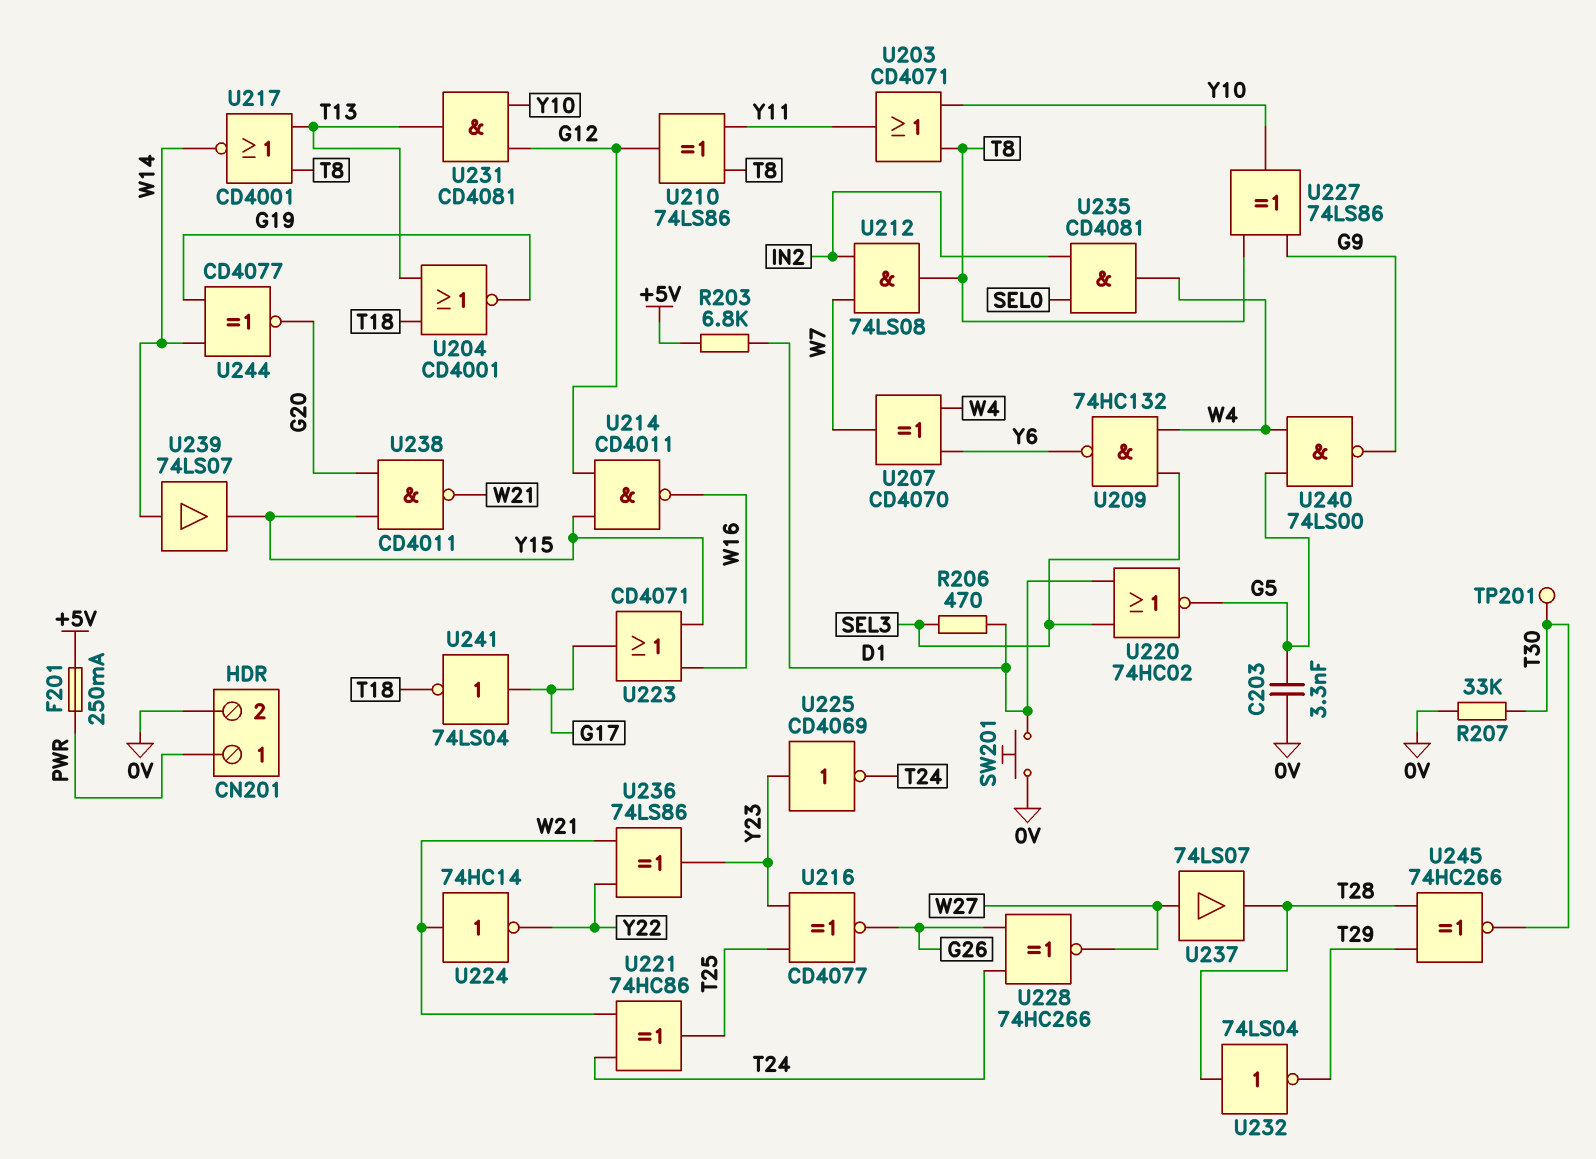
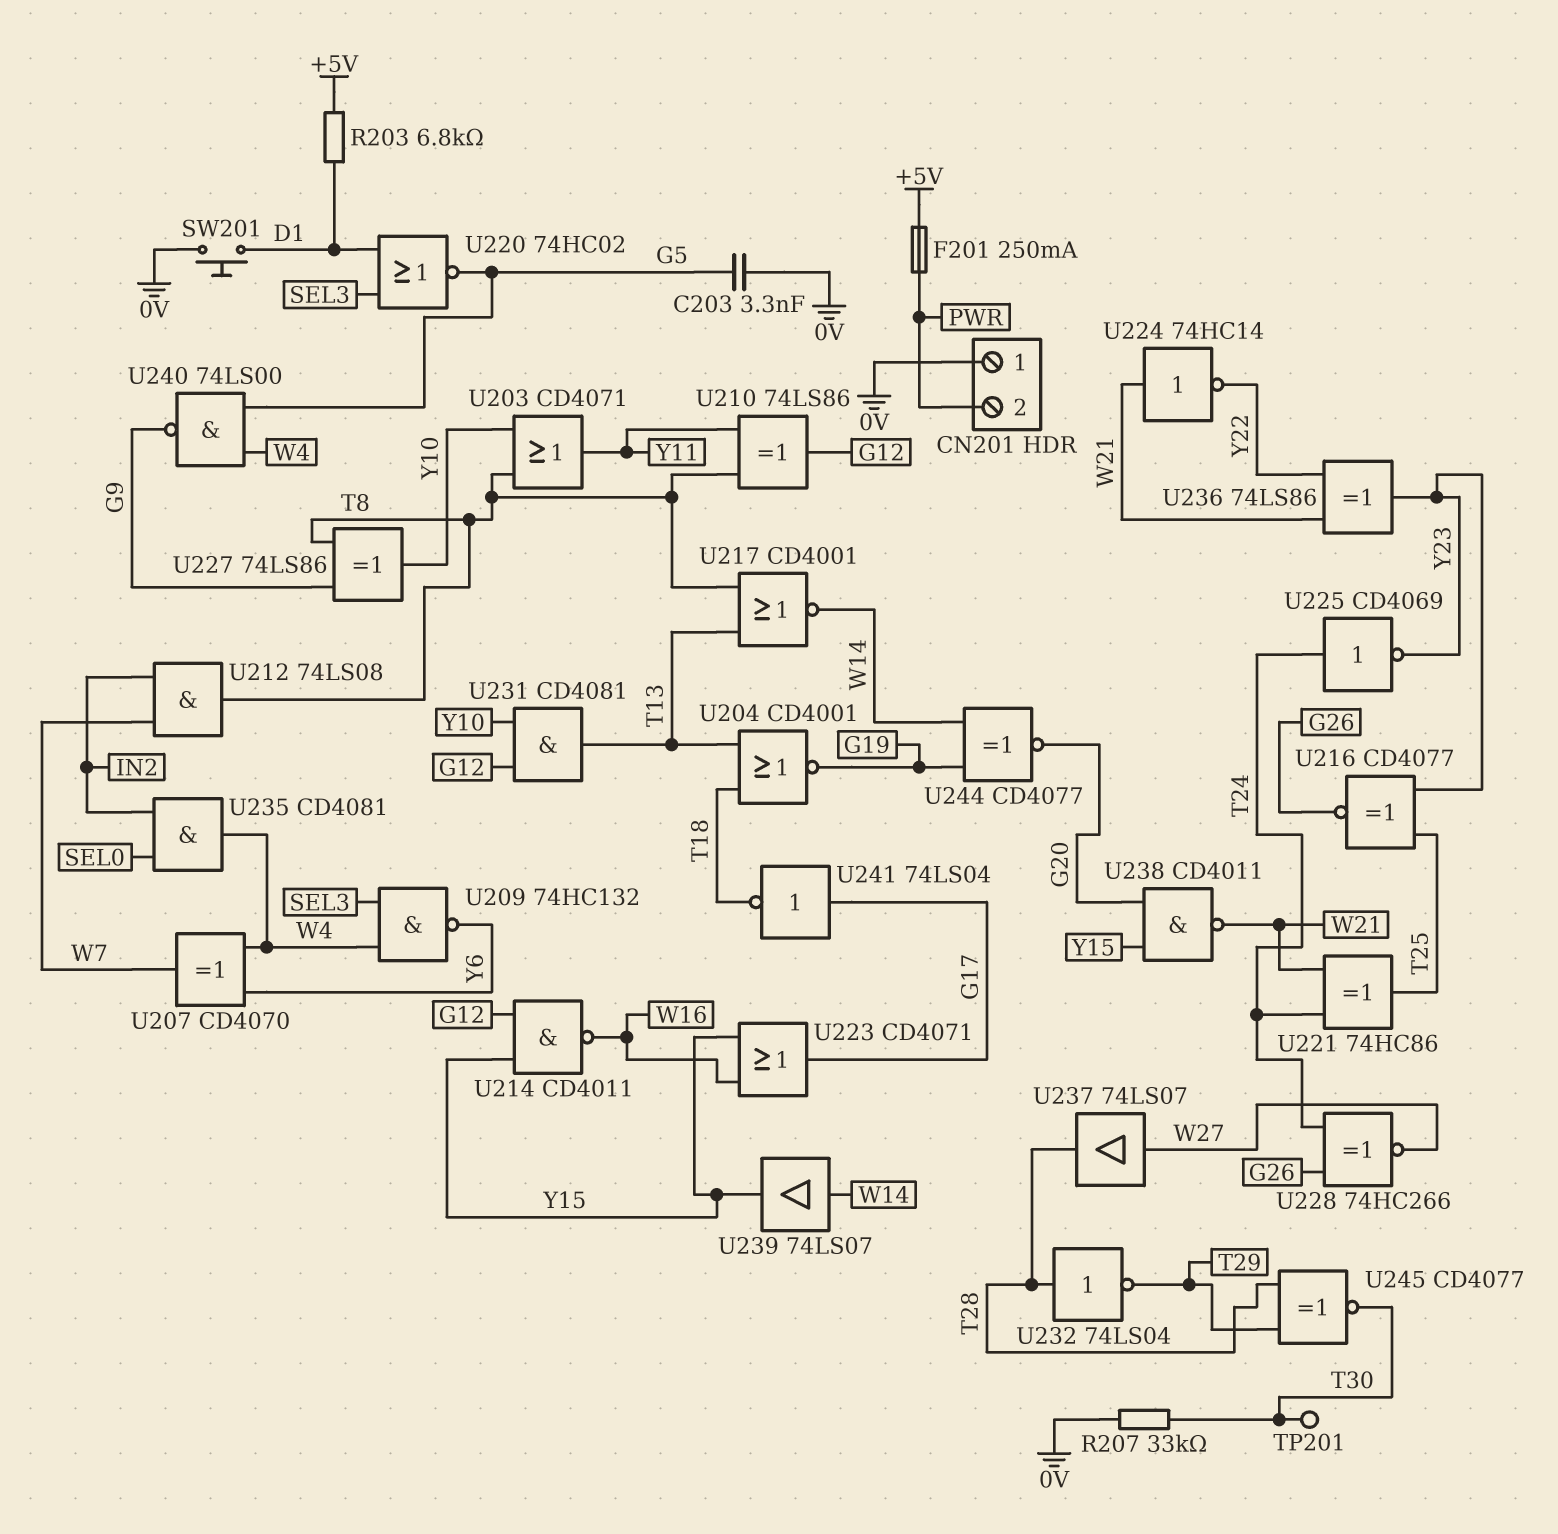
CN201 pin 1: PWR -> 0V
CN201 pin 2: 0V -> PWR
R206: 470 (D1, SEL3) -> none
U225: NOT CD4069 (in Y23, out T24) -> NOT CD4069 (in T24, out Y23)
U245: XNOR 74HC266 (in T28, in T29, out T30) -> XNOR CD4077 (in T28, in T29, out T30)

